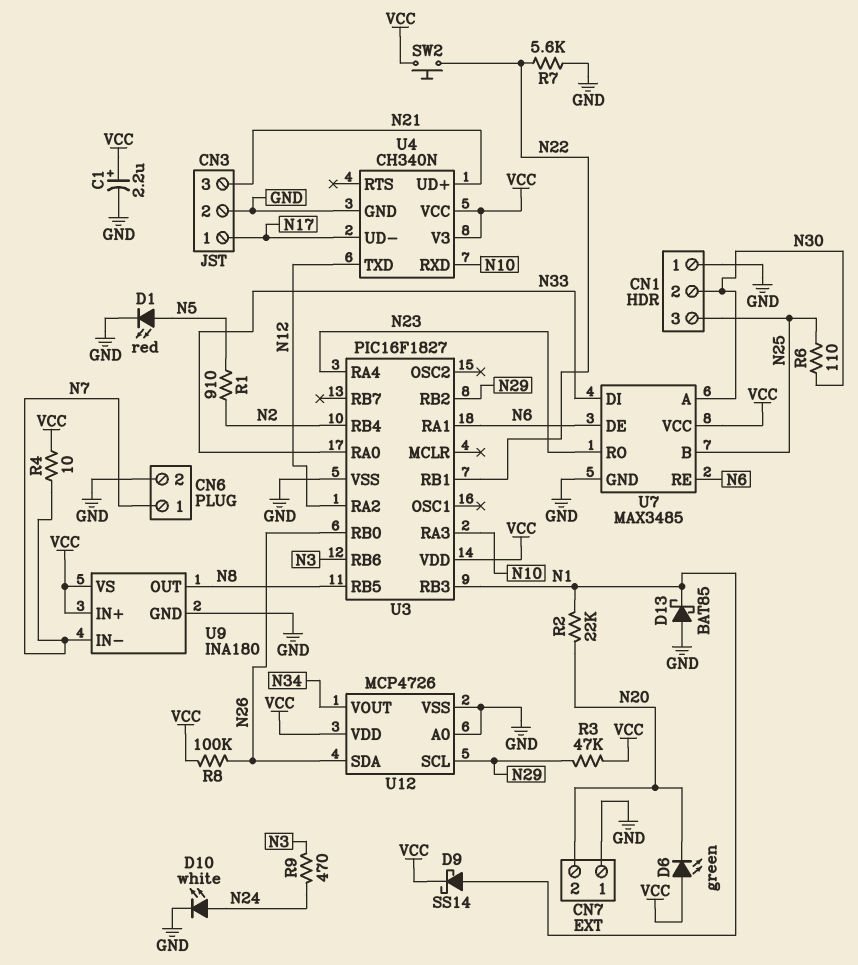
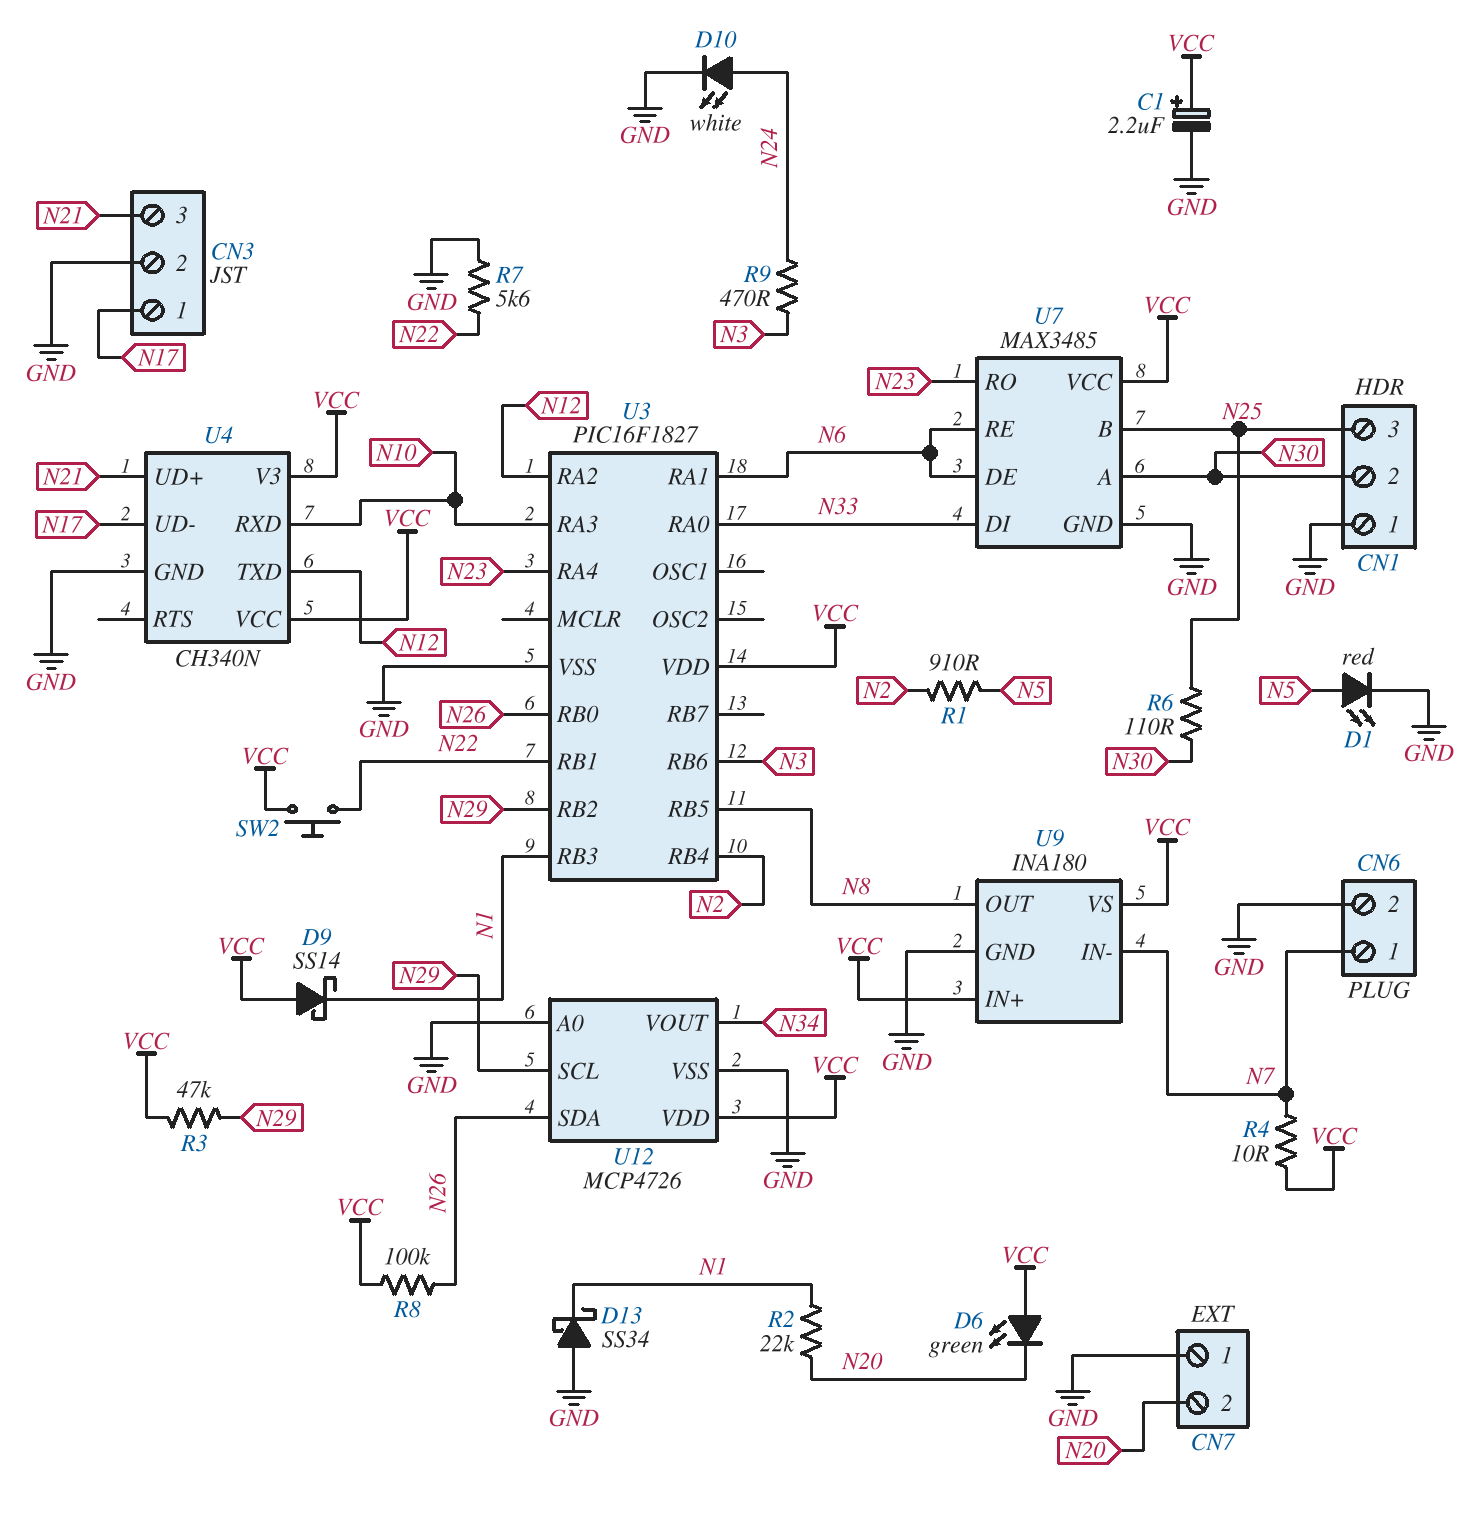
D9: schottky SS14 (A N1, K VCC) -> schottky SS14 (A VCC, K N1)
D13: schottky BAT85 (A GND, K N1) -> schottky SS34 (A GND, K N1)

